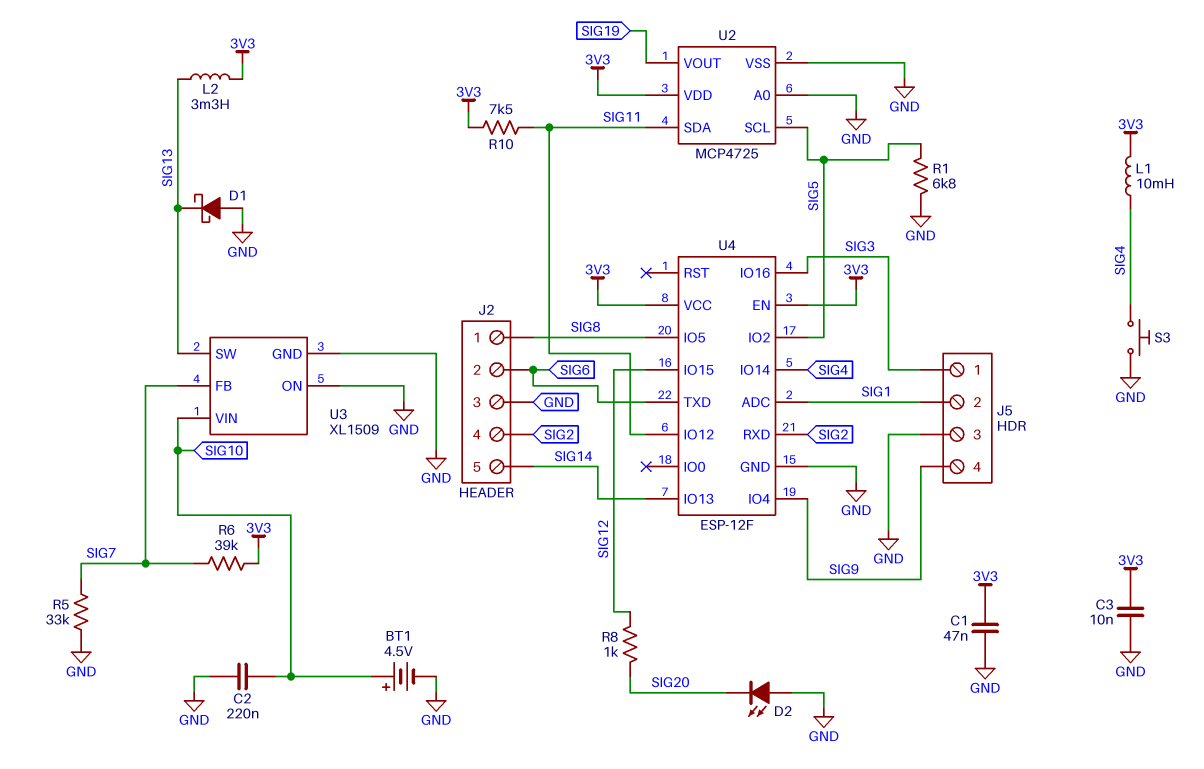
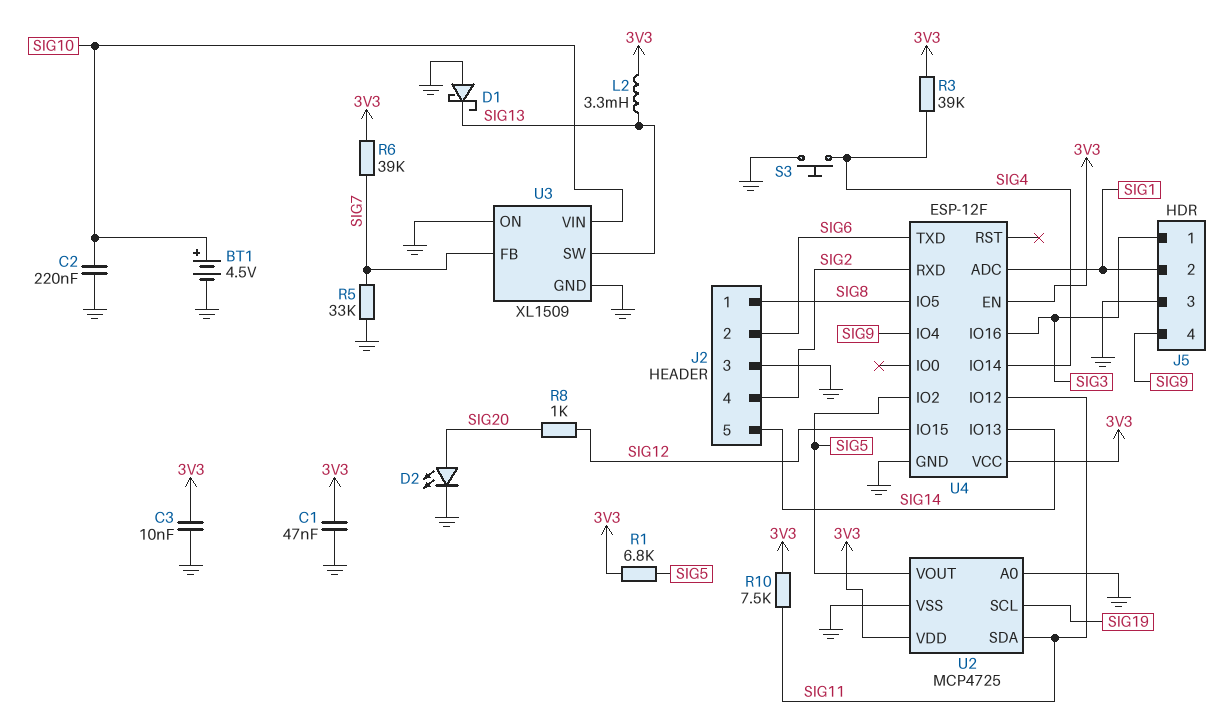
D2: LED (A GND, K SIG20) -> LED (A SIG20, K GND)
L1: 10mH (3V3, SIG4) -> none
R1: 6.8k (GND, SIG5) -> 6.8k (3V3, SIG5)
R3: none -> 39k (3V3, SIG4)
U2 pin SCL: SIG5 -> SIG19
U2 pin VOUT: SIG19 -> SIG5

